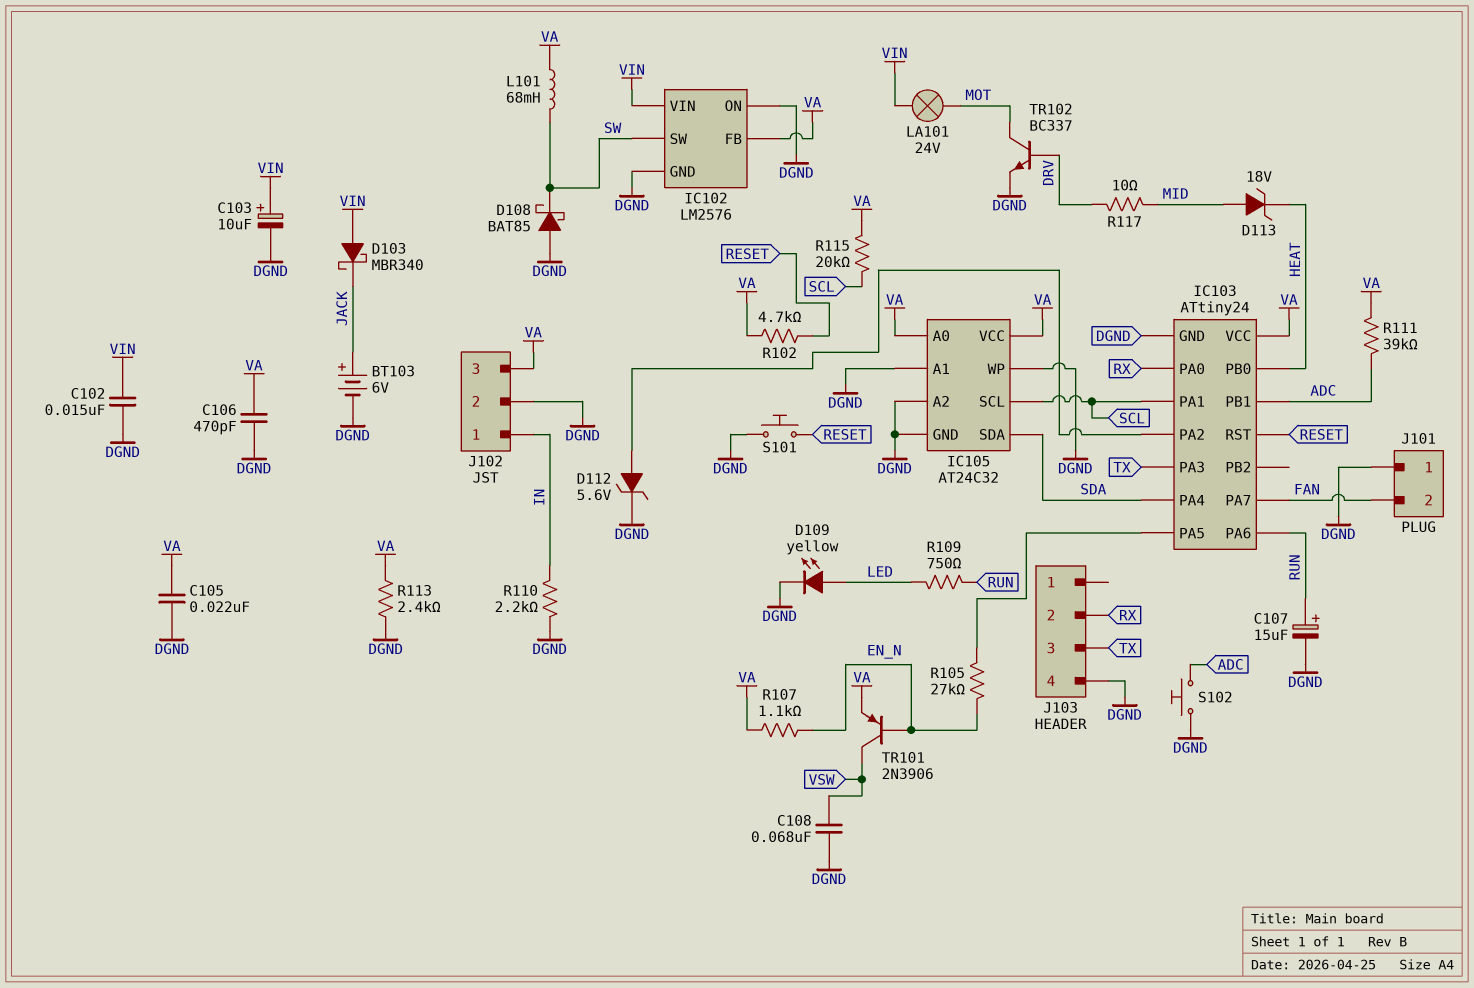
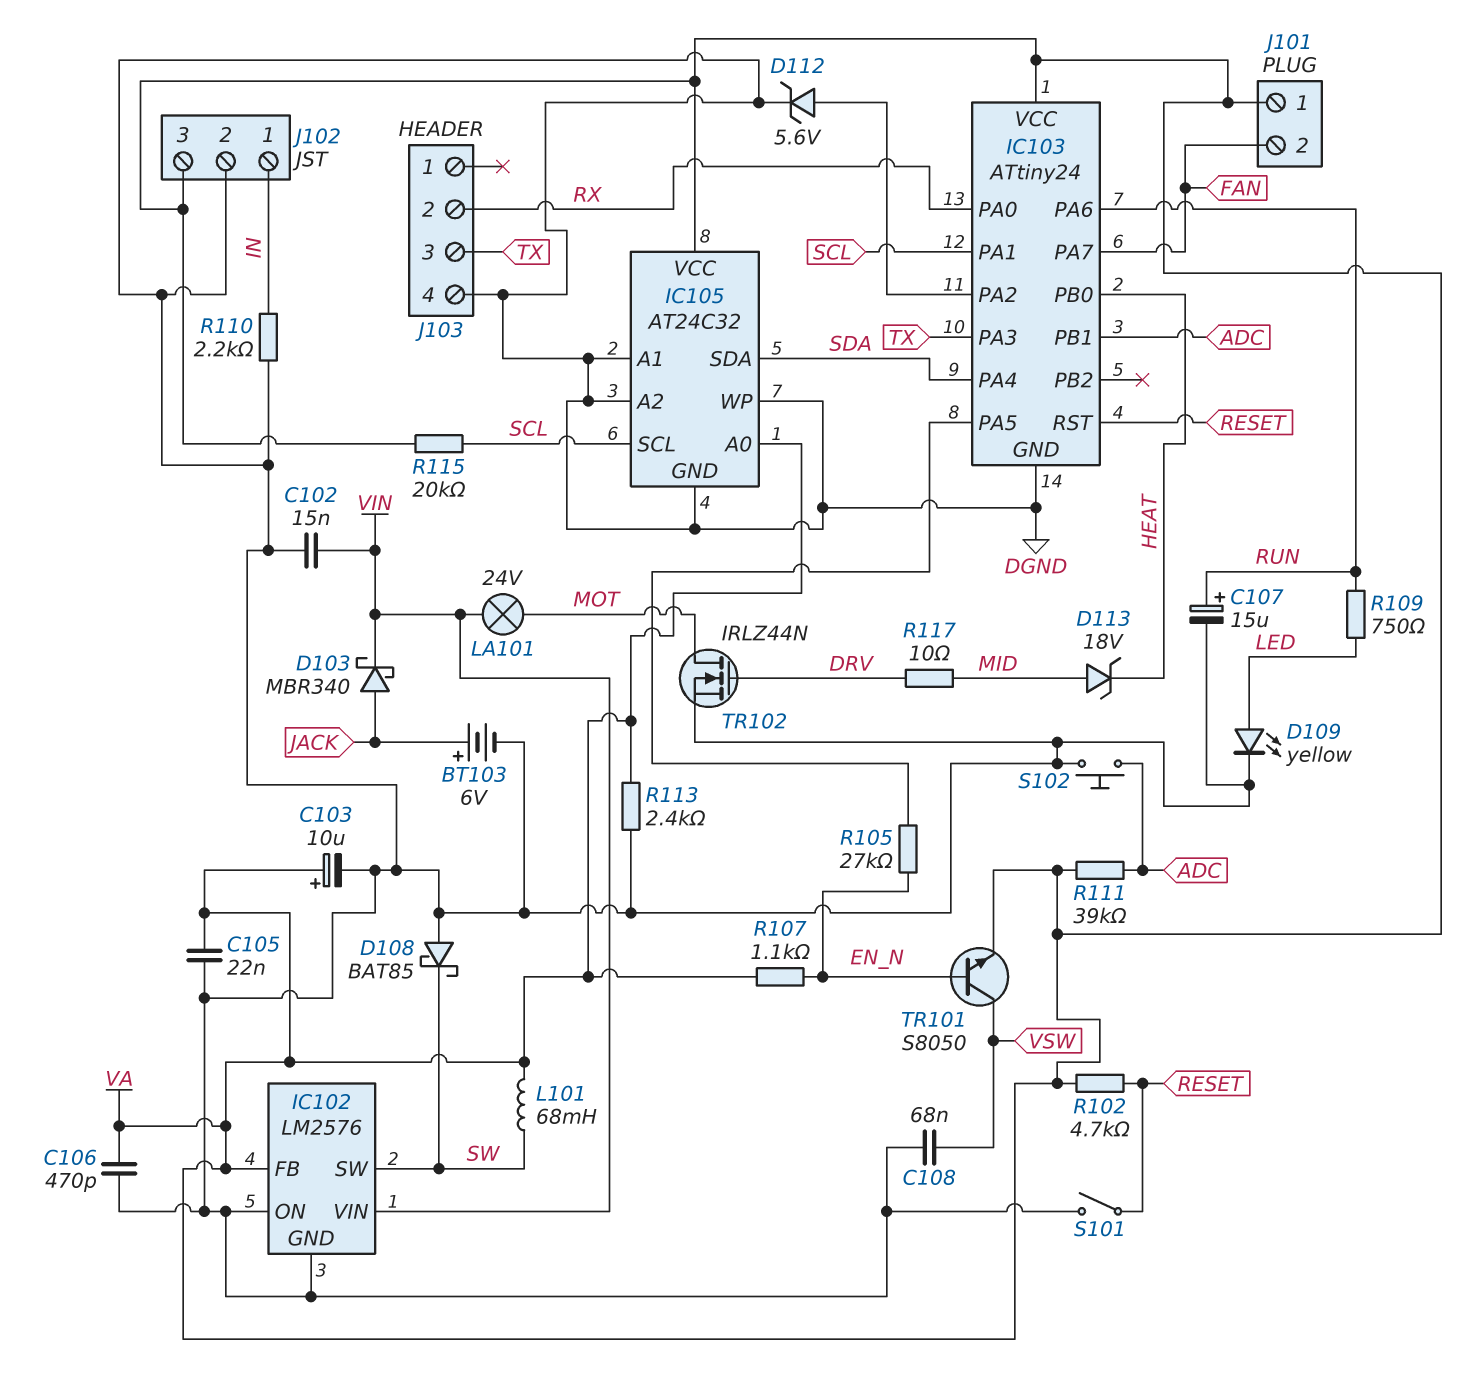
C103: 10uF (plus VIN, minus DGND) -> 10uF (plus VA, minus DGND)
D103: schottky MBR340 (A VIN, K JACK) -> schottky MBR340 (A JACK, K VIN)
J101 pin 1: DGND -> VA
S101: button (DGND, RESET) -> switch (DGND, RESET)
TR101: PNP 2N3906 (B EN_N, C VSW, E VA) -> NPN S8050 (B EN_N, C VSW, E VA)
TR102: NPN BC337 (B DRV, C MOT, E DGND) -> NMOS IRLZ44N (G DRV, D MOT, S DGND)

